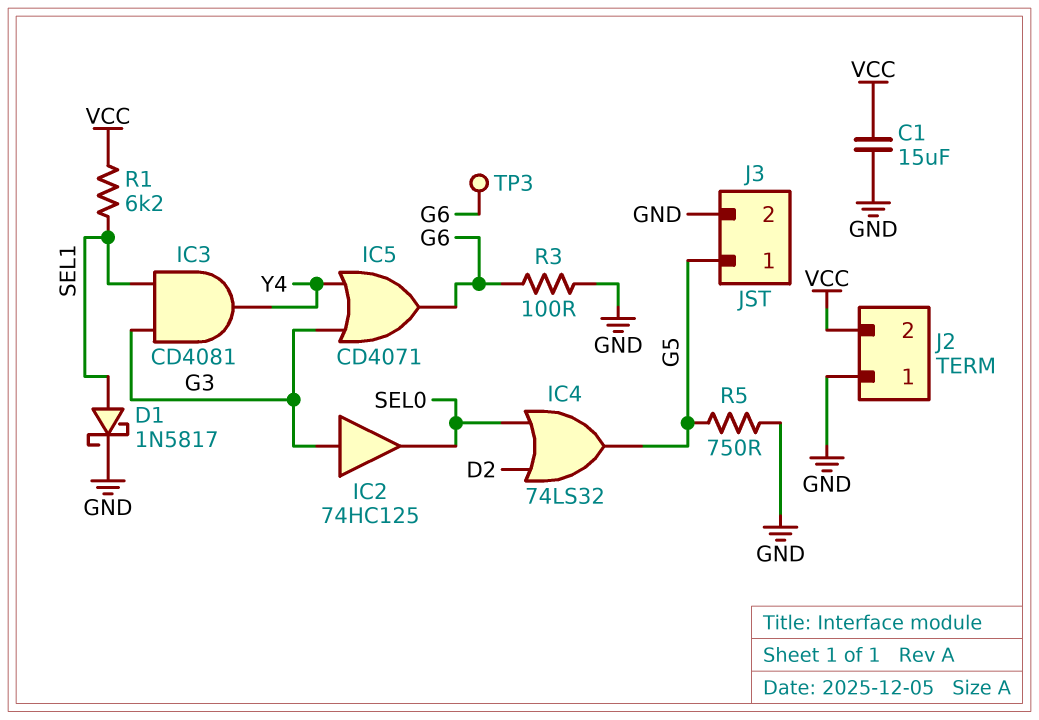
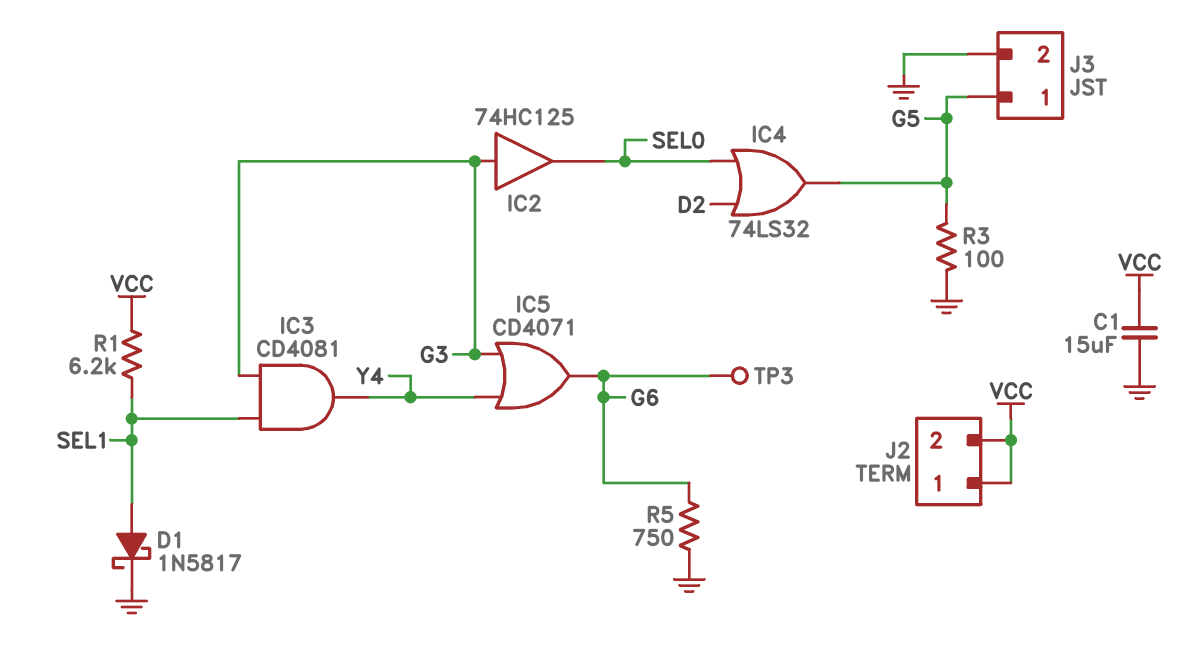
J2 pin 1: GND -> VCC
R3: 100 (G6, GND) -> 100 (G5, GND)
R5: 750 (G5, GND) -> 750 (G6, GND)

